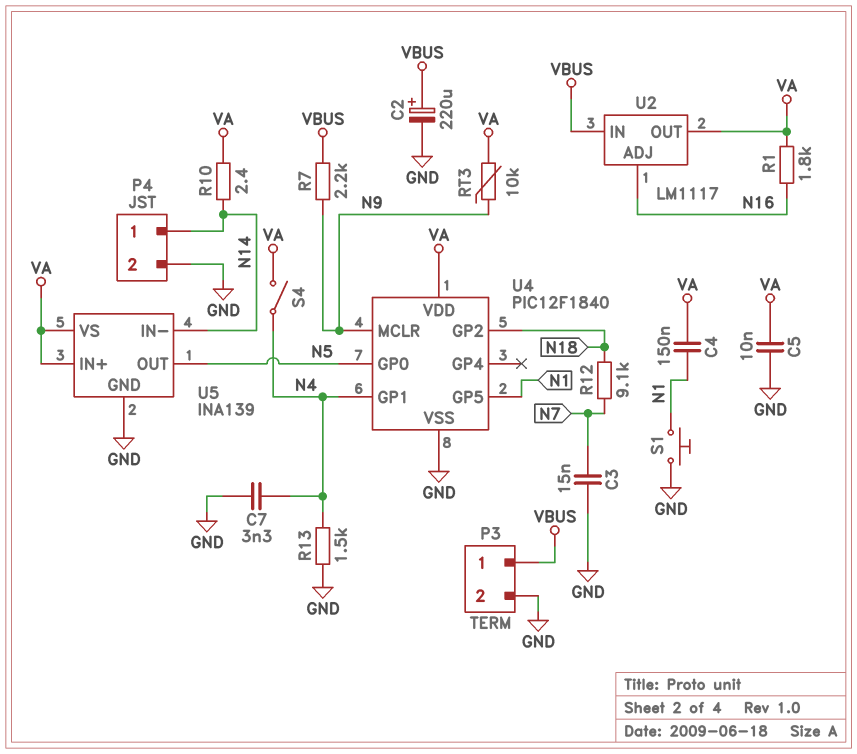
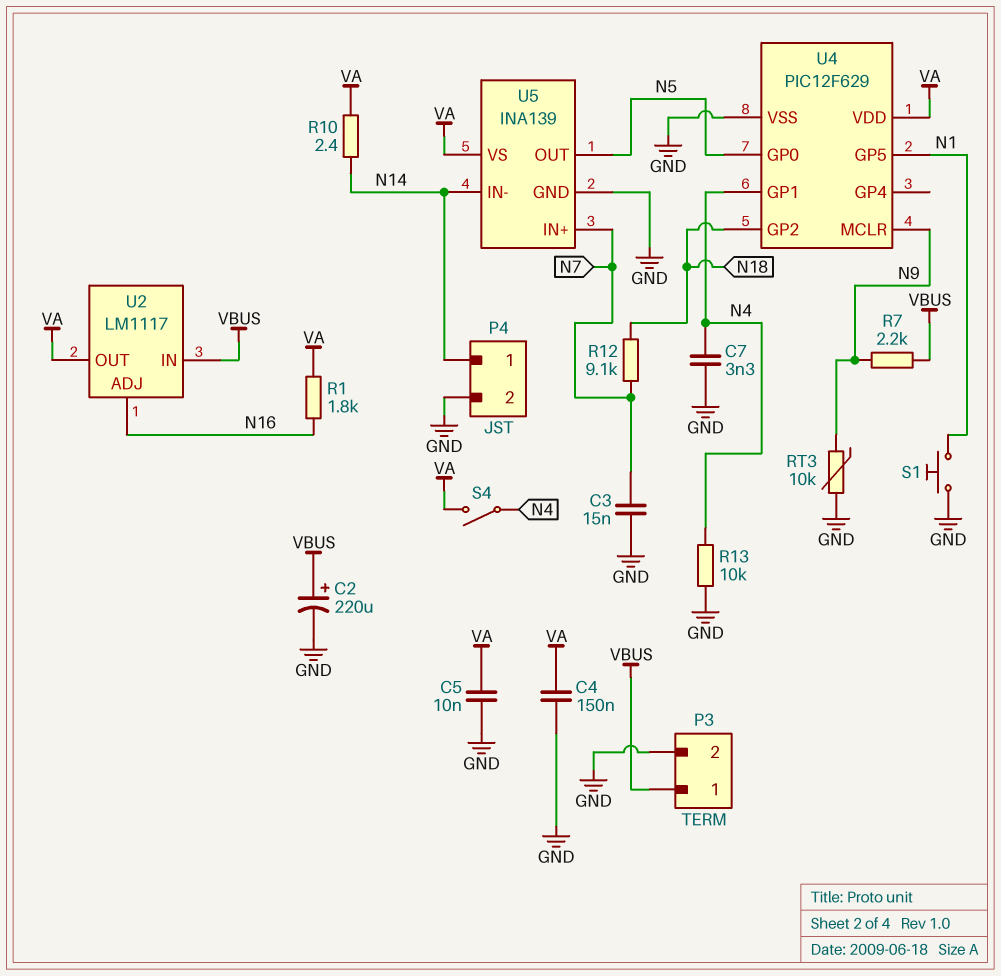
C4: 150nF (N1, VA) -> 150nF (GND, VA)
R13: 1.5k (GND, N4) -> 10k (GND, N4)
RT3: 10k (N9, VA) -> 10k (GND, N9)
U4: PIC12F1840 -> PIC12F629
U5 pin IN+: VA -> N7

